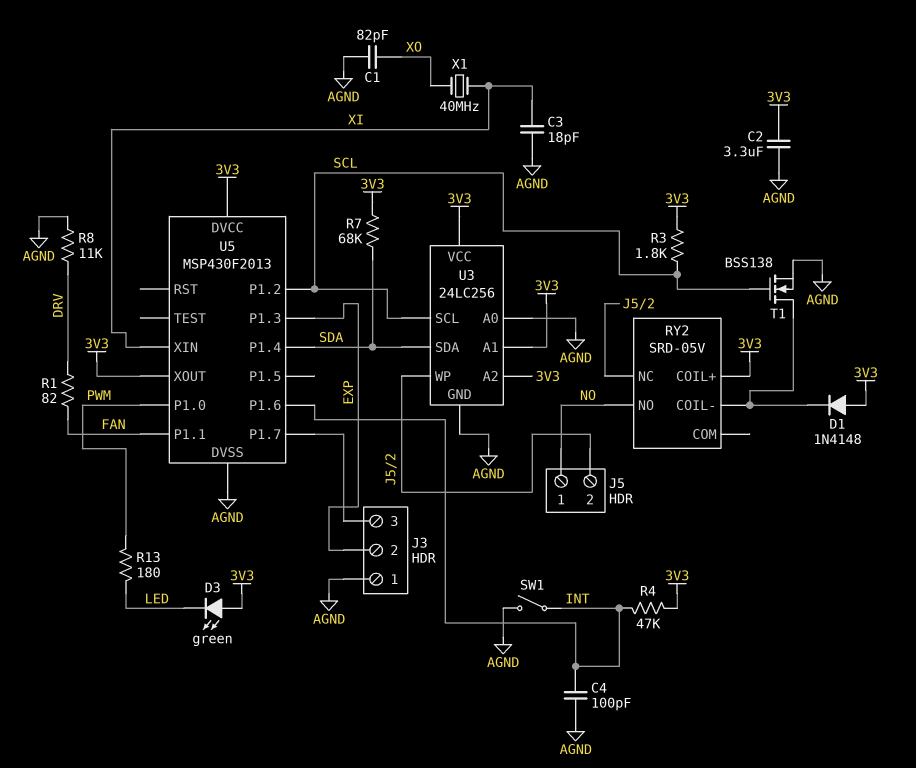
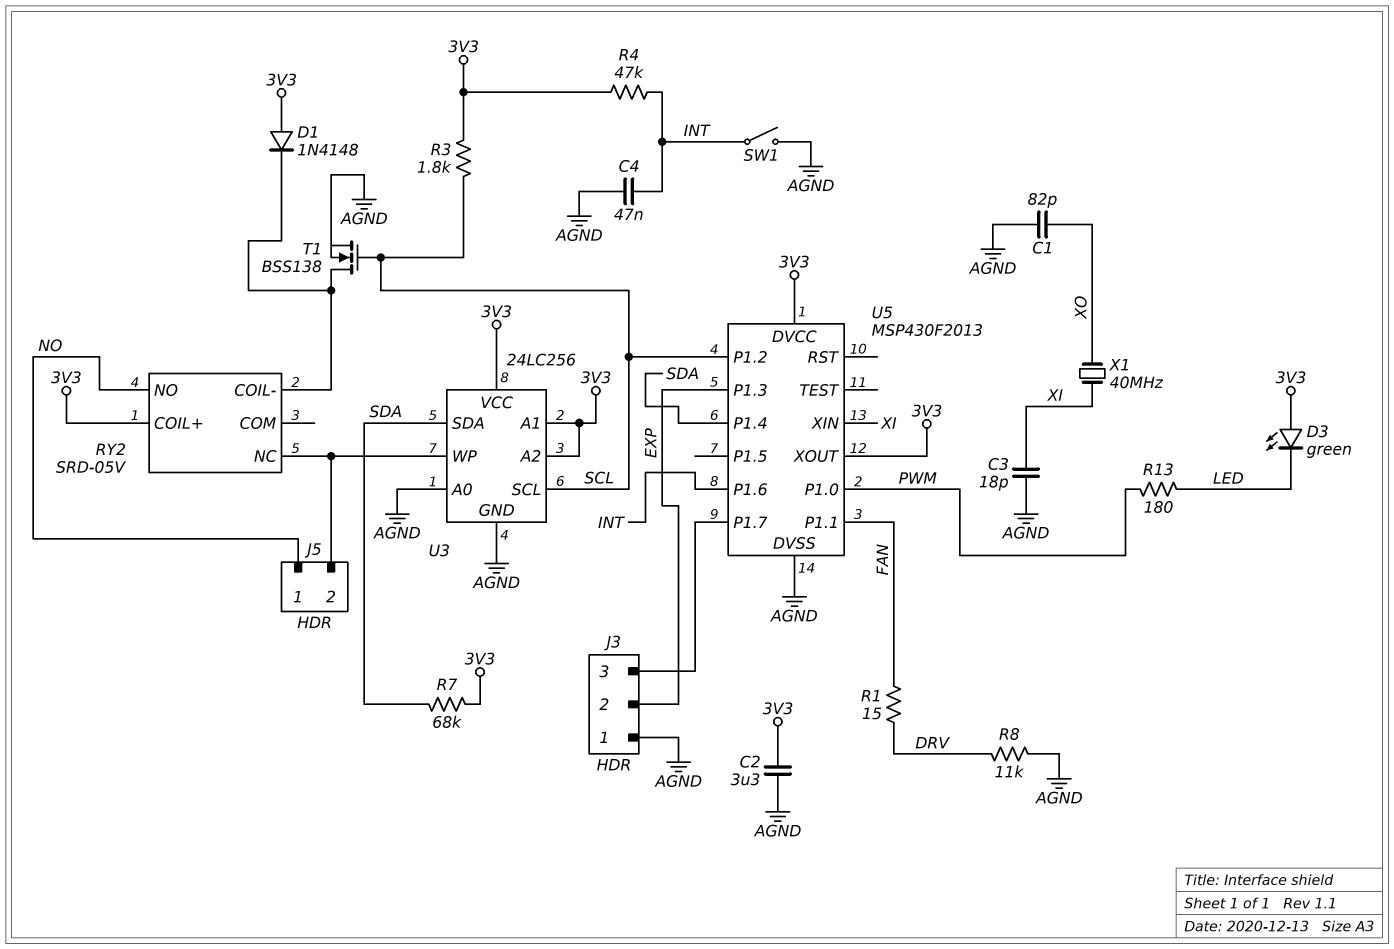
C4: 100pF (AGND, INT) -> 47nF (AGND, INT)
R1: 82 (DRV, FAN) -> 15 (DRV, FAN)

